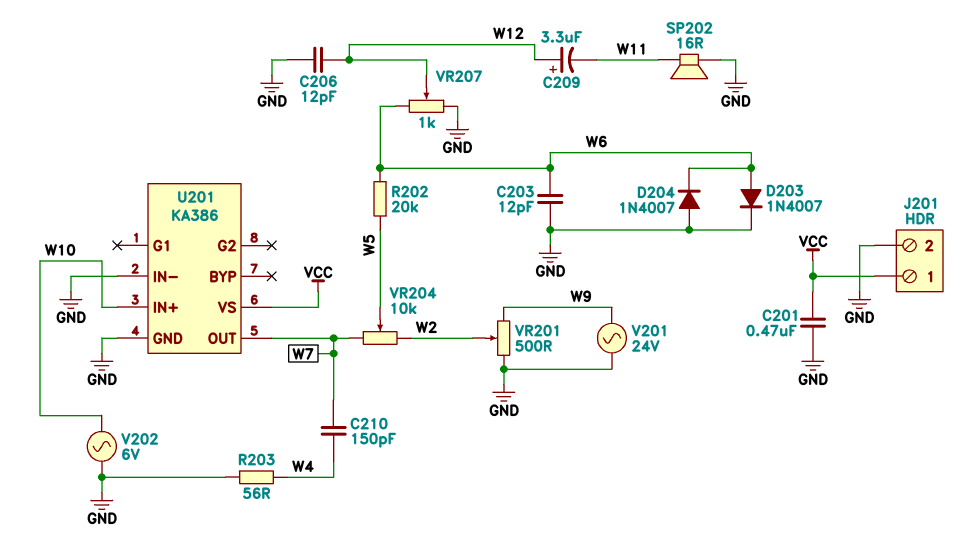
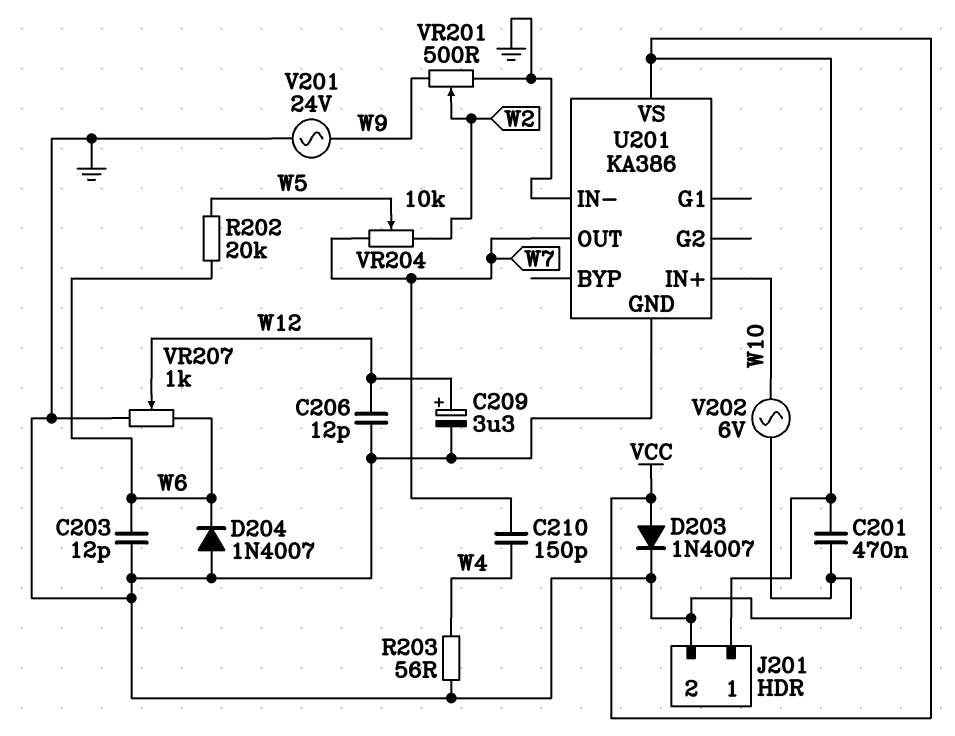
C209: 3.3uF (plus W12, minus W11) -> 3.3uF (plus W12, minus GND)
D203: diode 1N4007 (A W6, K GND) -> diode 1N4007 (A VCC, K GND)
SP202: speaker 16R (GND, W11) -> none

